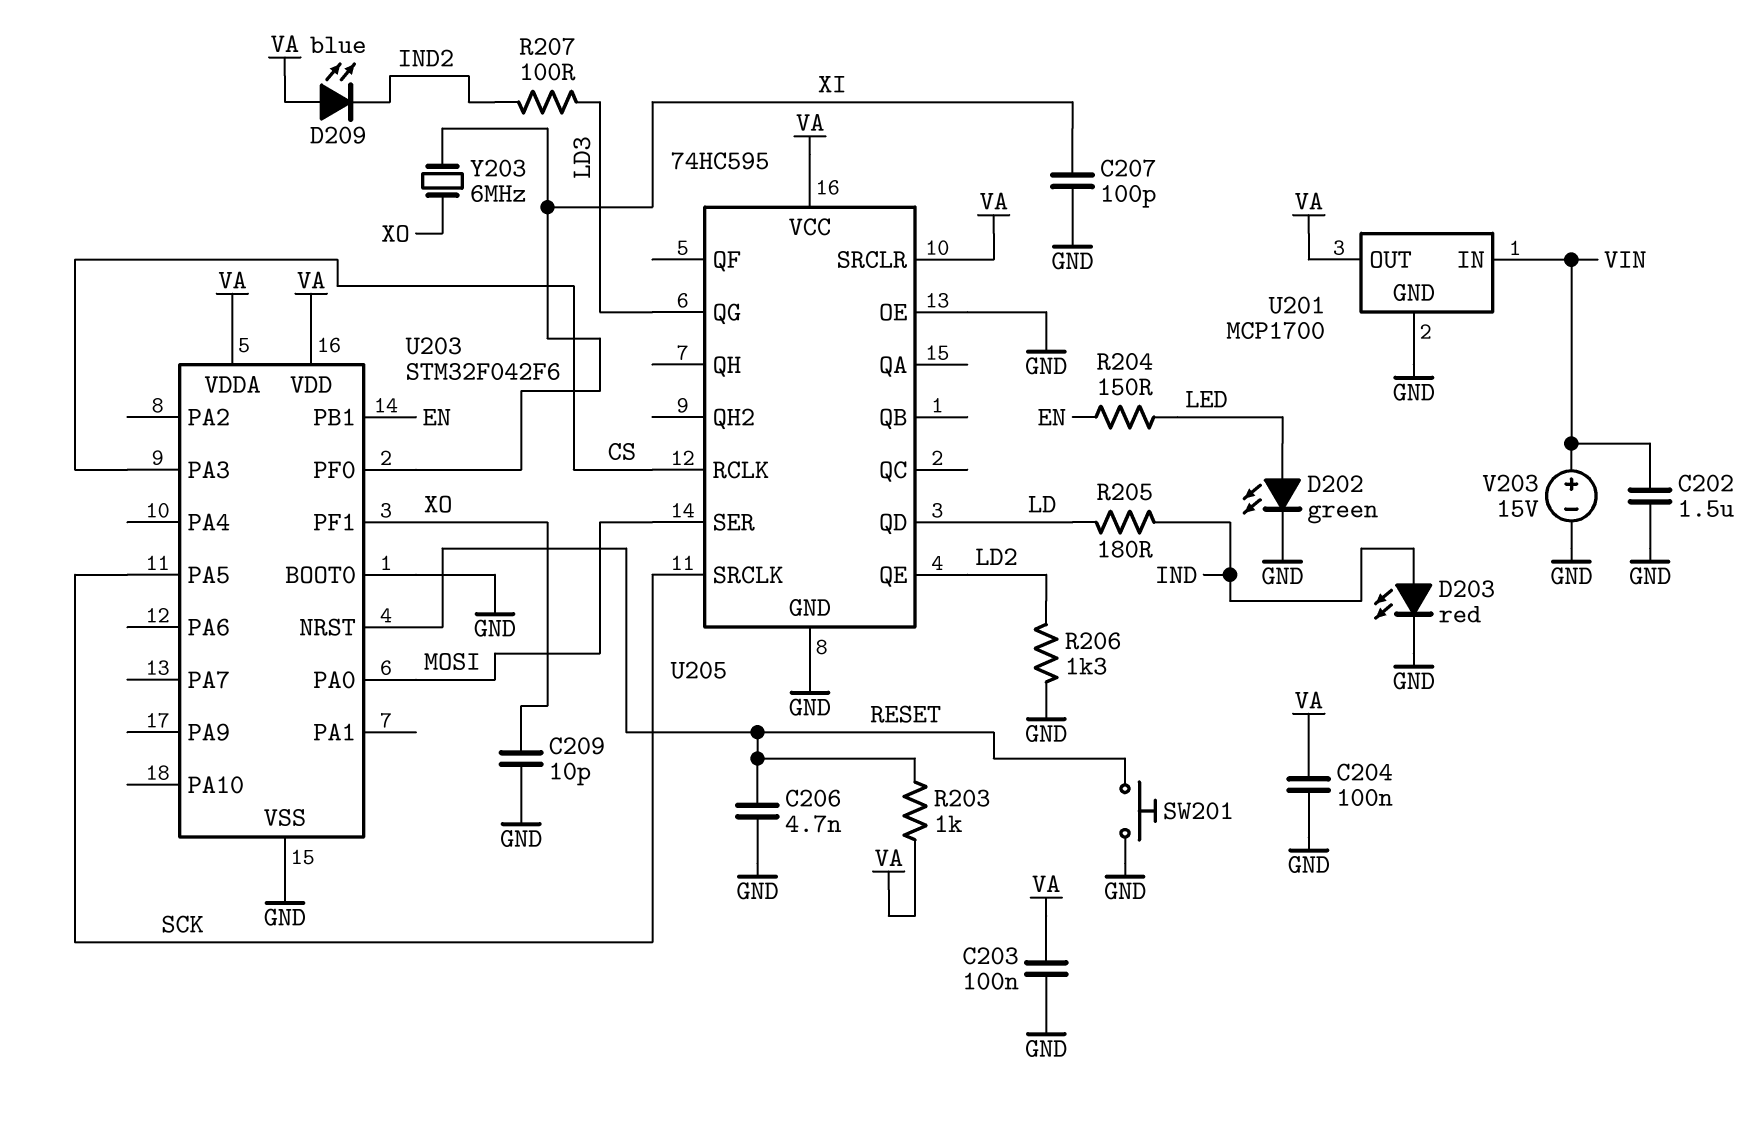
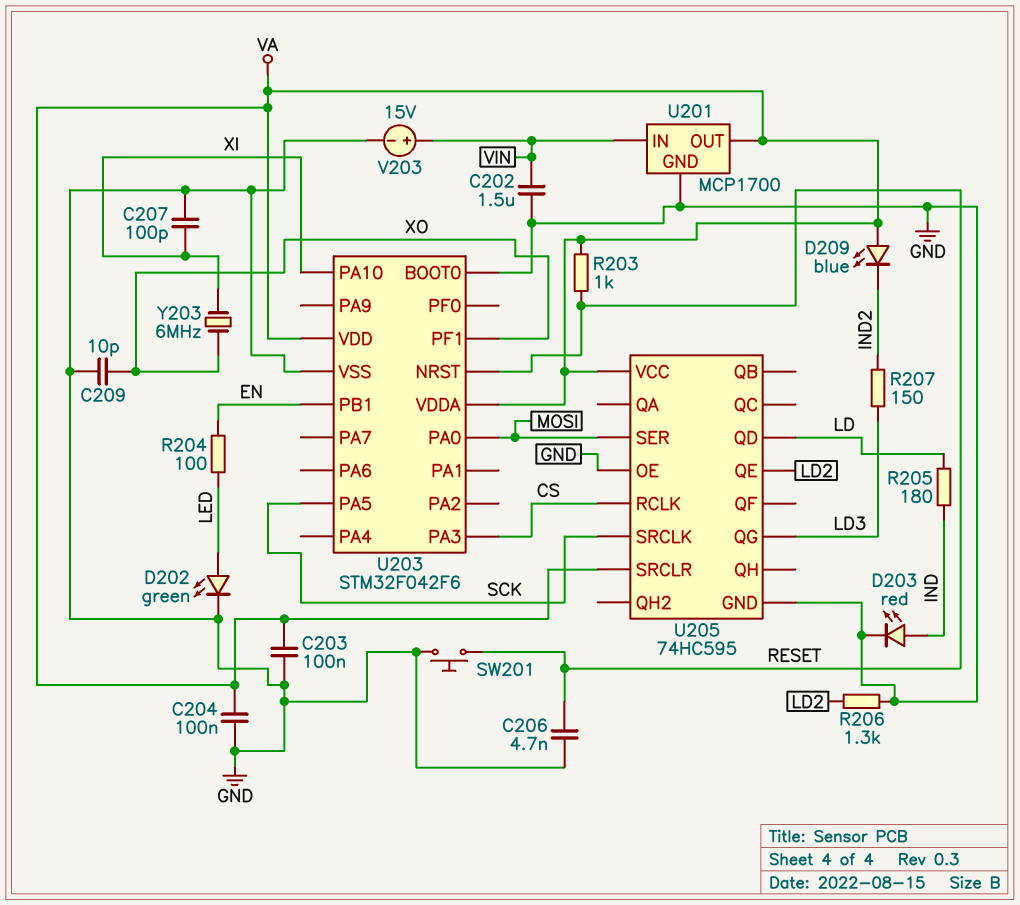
R204: 150 (EN, LED) -> 100 (EN, LED)
R207: 100 (IND2, LD3) -> 150 (IND2, LD3)
U203 pin PA10: none -> XI
U203 pin PF0: XI -> none

